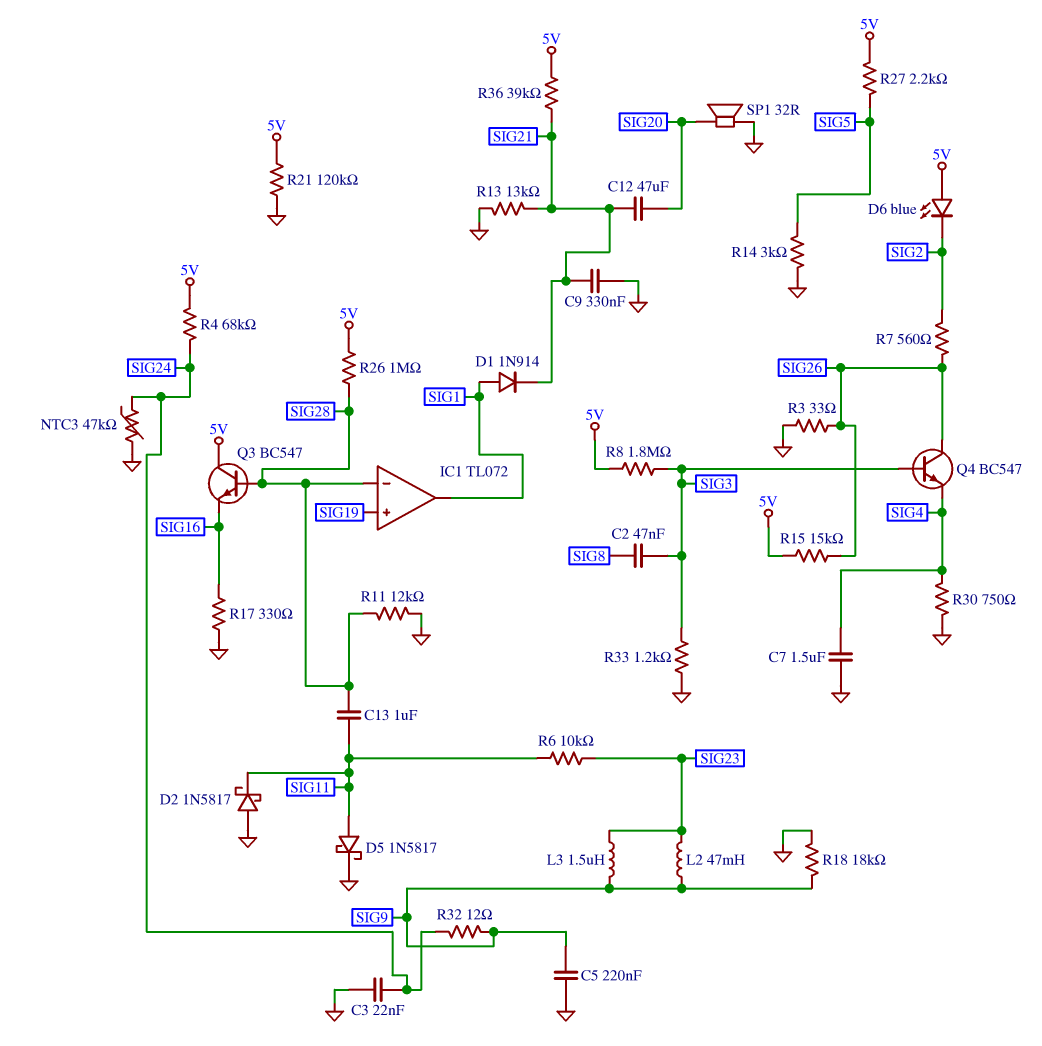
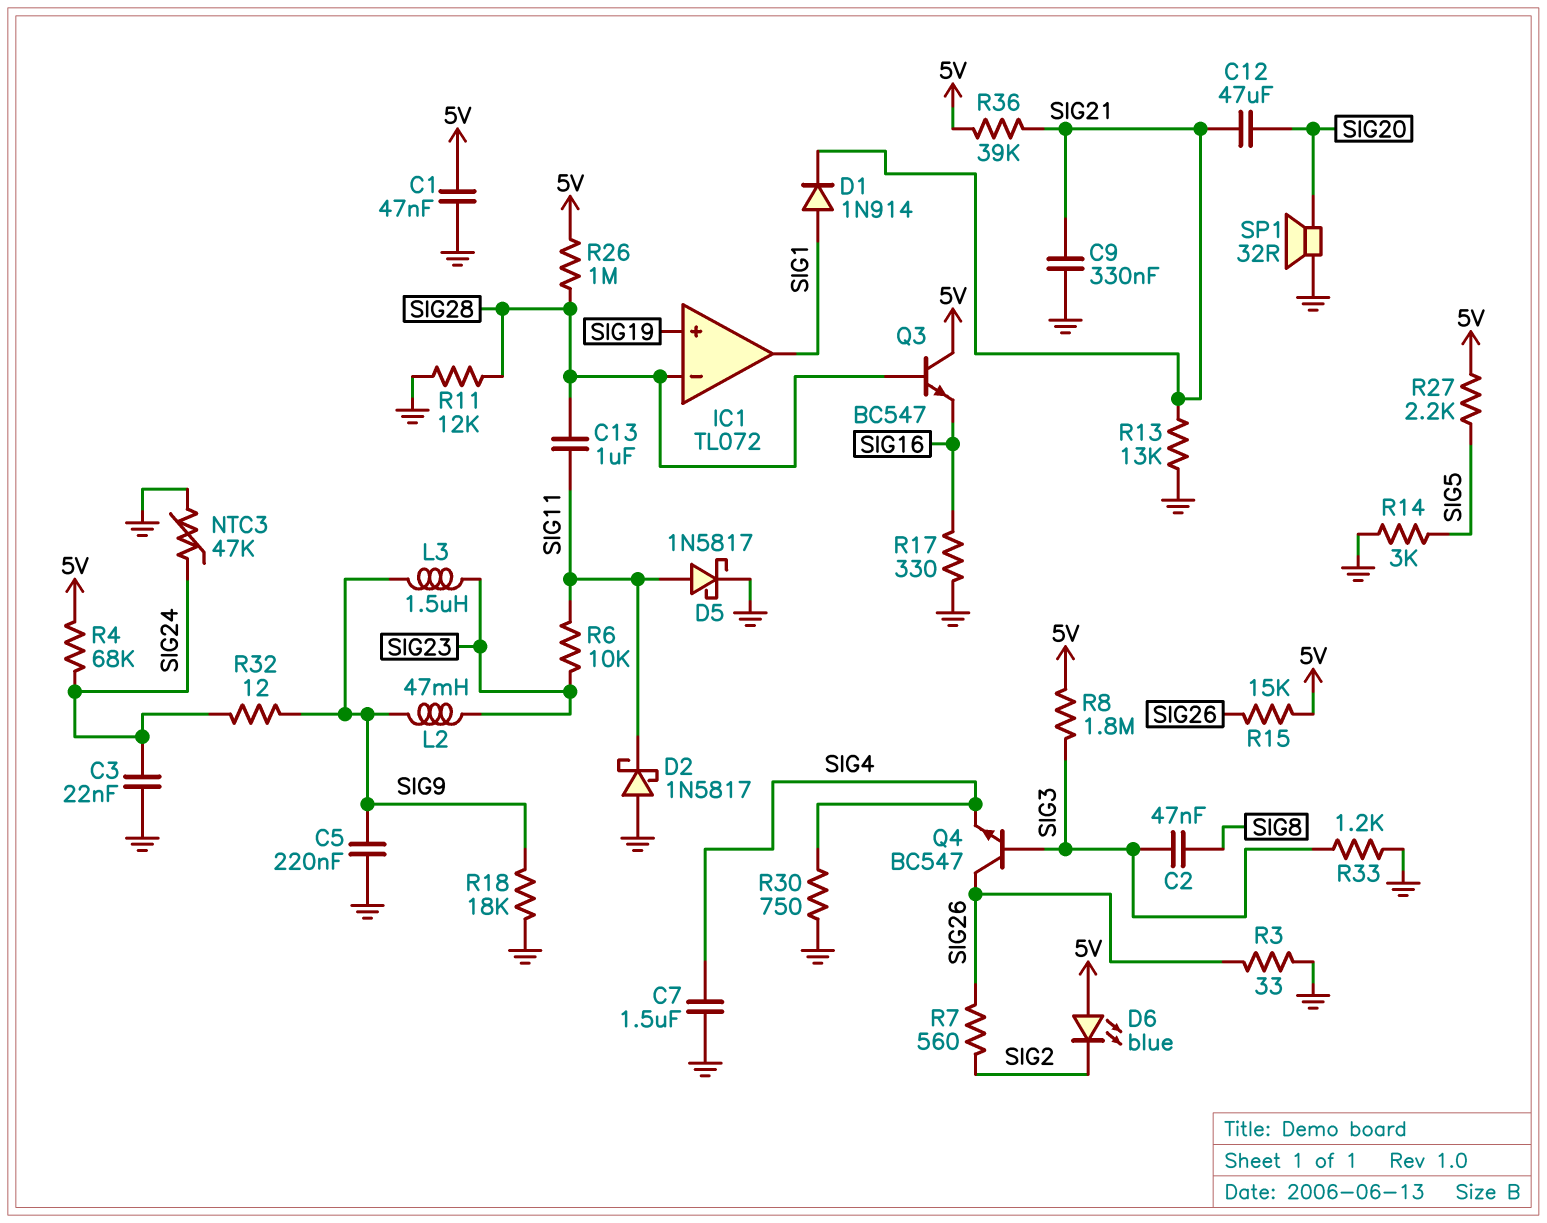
C1: none -> 47nF (5V, GND)
R21: 120k (5V, GND) -> none

